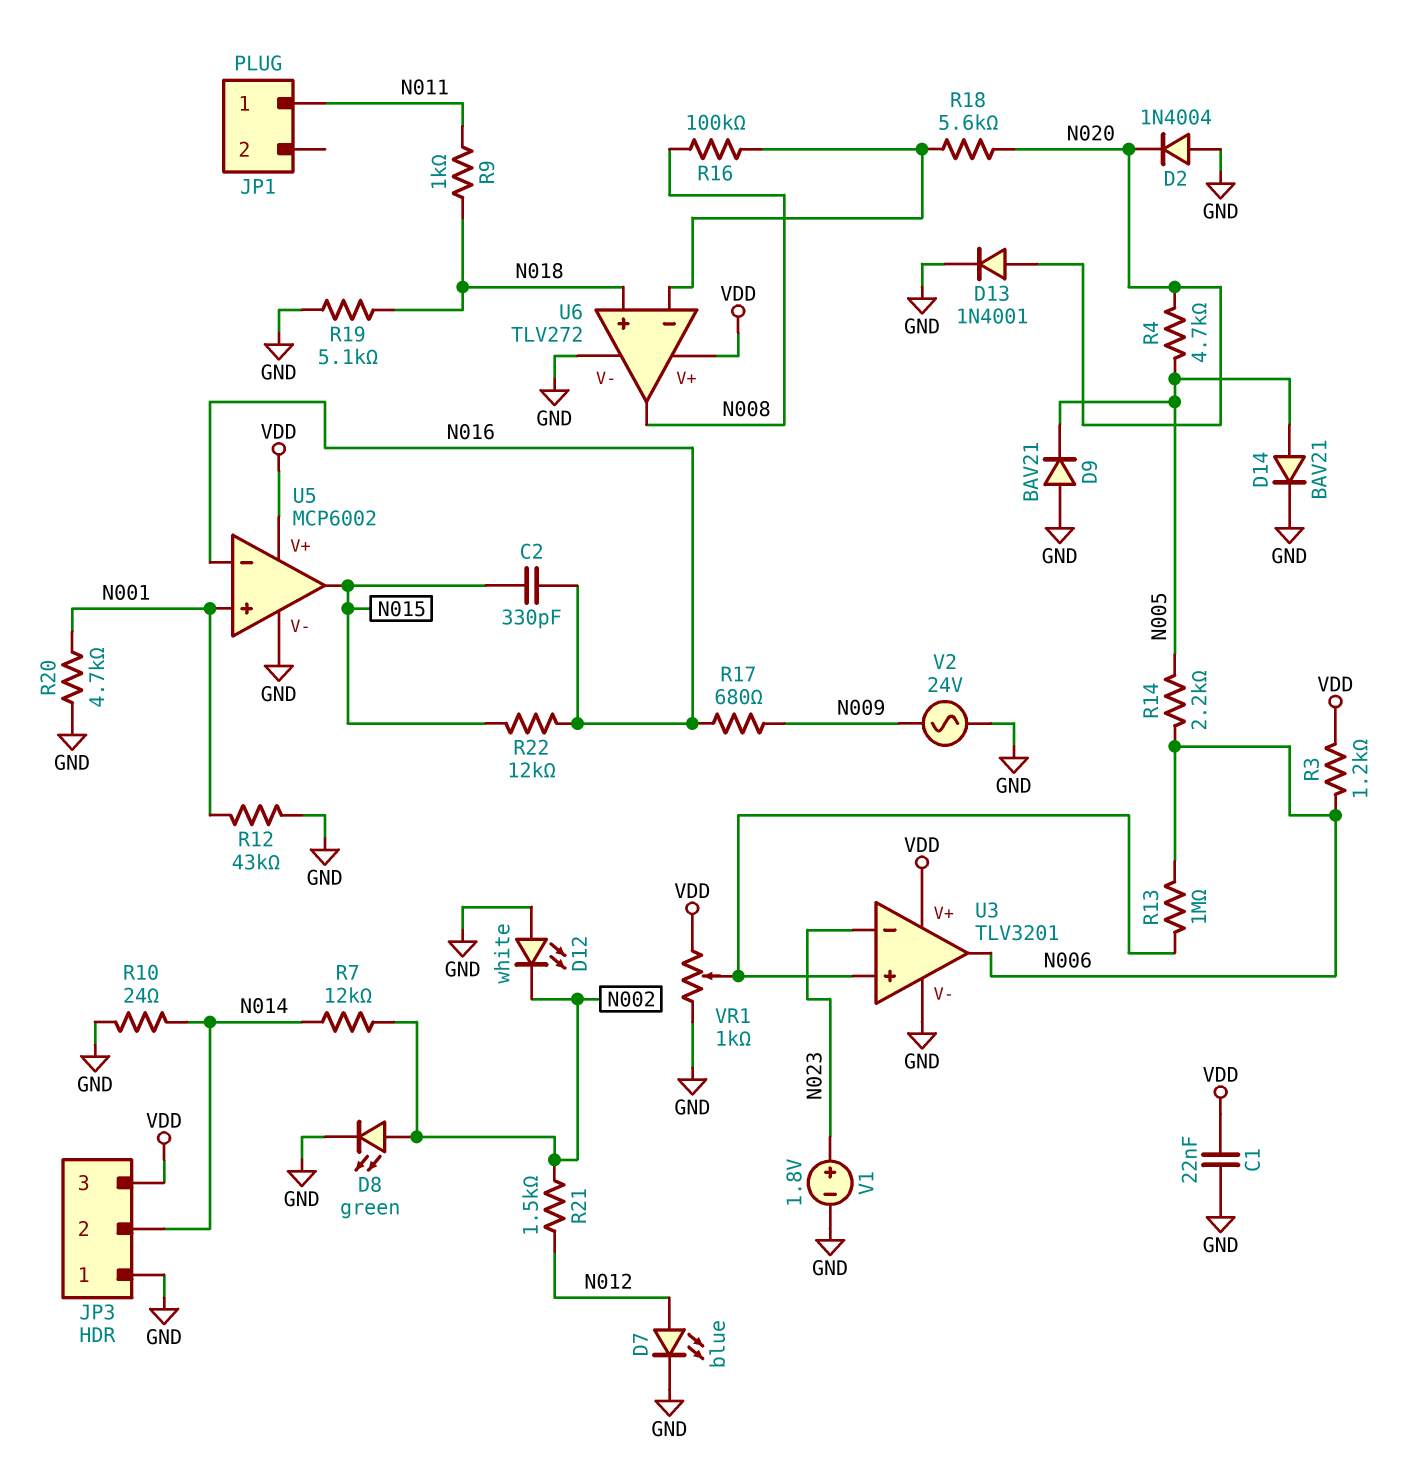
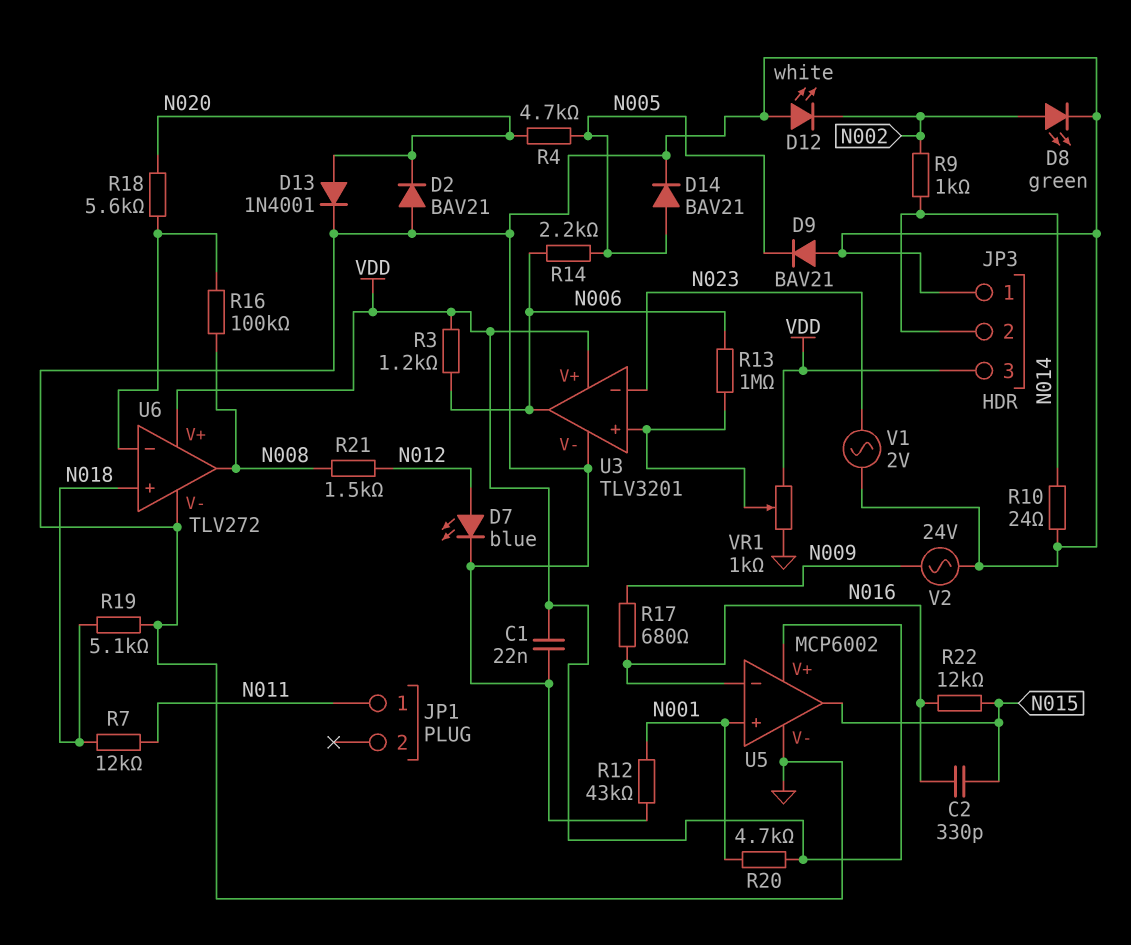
D2: diode 1N4004 (A GND, K N020) -> diode BAV21 (A GND, K N020)
R7: 12k (N002, N014) -> 12k (N011, N018)
R9: 1k (N011, N018) -> 1k (N002, N014)
R20: 4.7k (GND, N001) -> 4.7k (N001, VDD)
R21: 1.5k (N002, N012) -> 1.5k (N008, N012)
V1: 1.8V (plus N023, minus GND) -> AC 2V (GND, N023)

